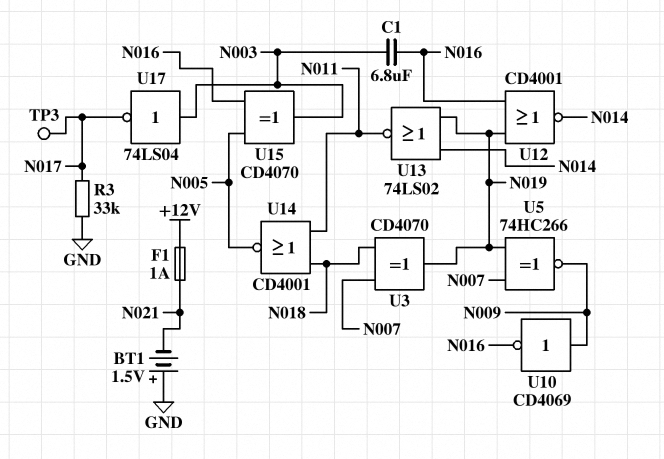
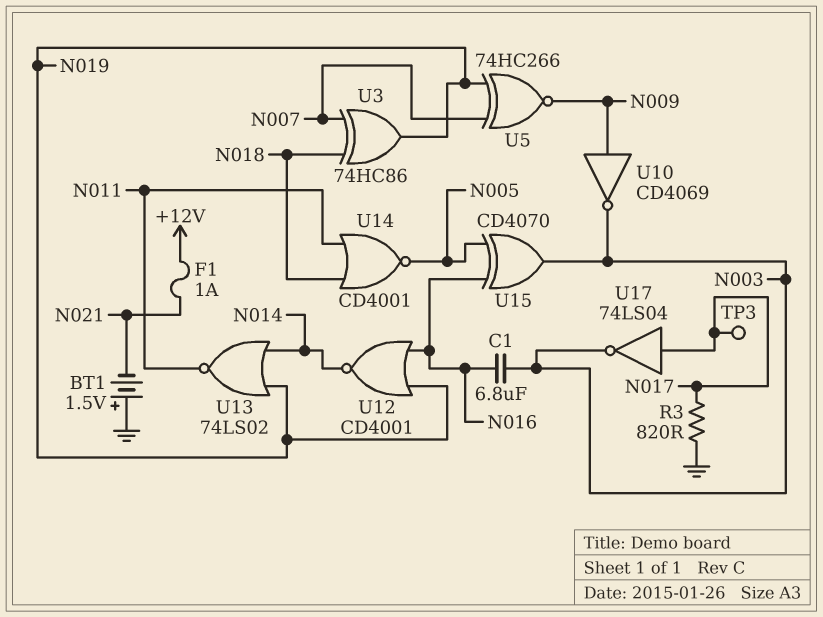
R3: 33k (GND, N017) -> 820 (GND, N017)
U3: XOR CD4070 (in N007, in N018, out N019) -> XOR 74HC86 (in N007, in N018, out N019)
U10: NOT CD4069 (in N009, out N016) -> NOT CD4069 (in N009, out N003)
U17: NOT 74LS04 (in N003, out N017) -> NOT 74LS04 (in N017, out N003)

